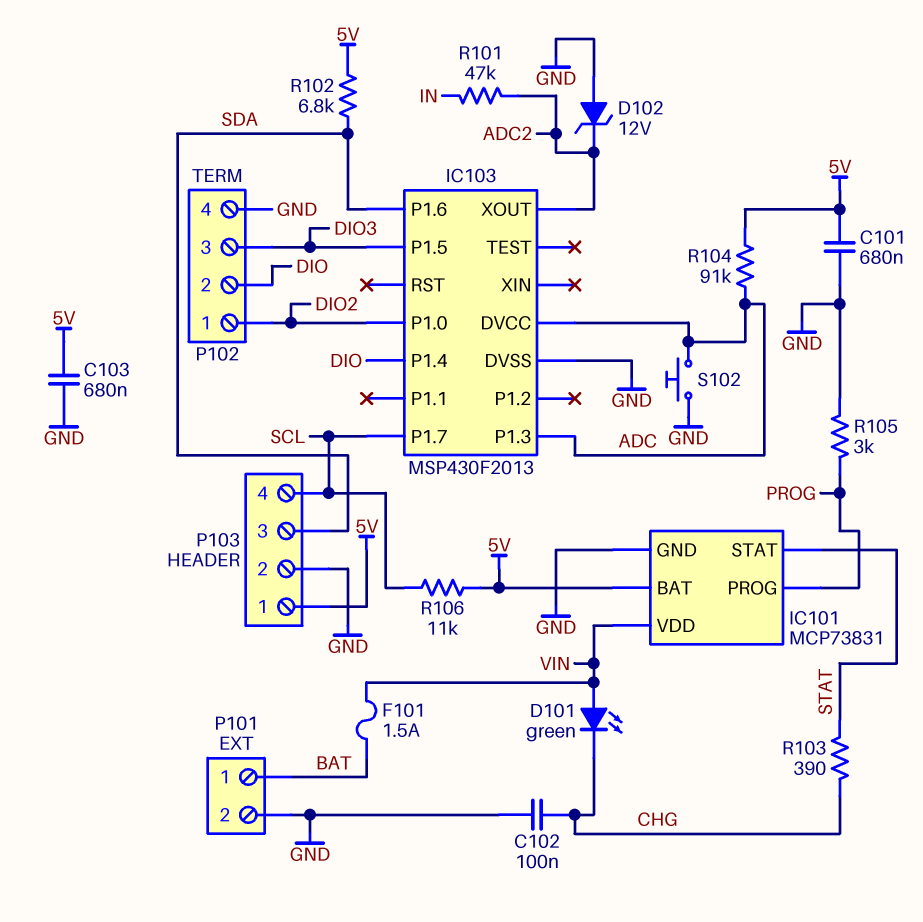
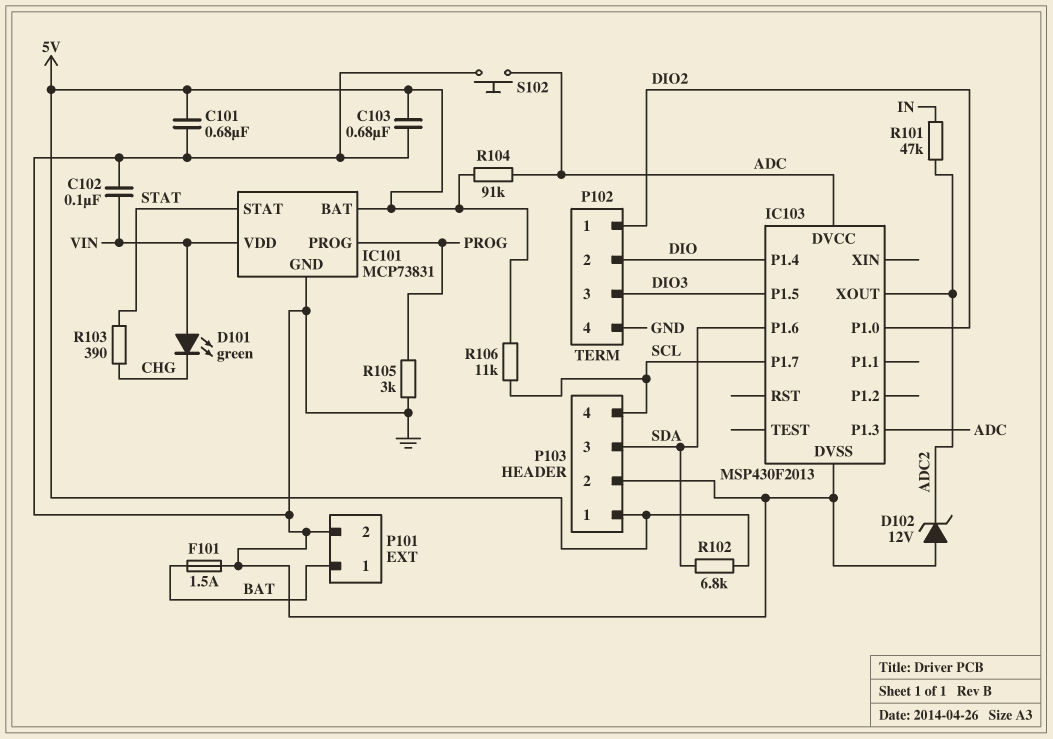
C102: 100nF (CHG, GND) -> 100nF (GND, VIN)
F101: 1.5A (BAT, VIN) -> 1.5A (BAT, GND)

